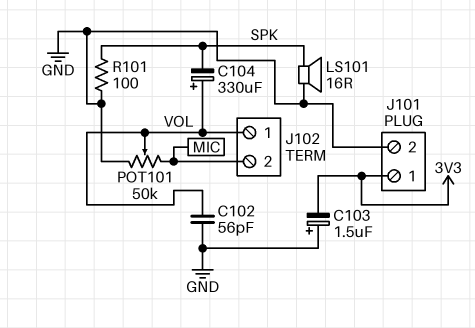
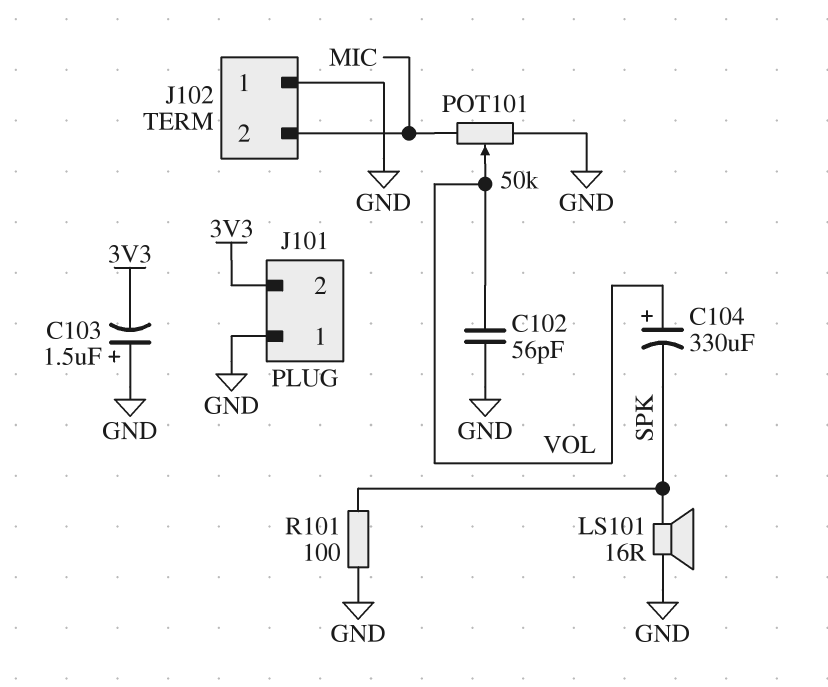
J101 pin 1: 3V3 -> GND
J101 pin 2: GND -> 3V3
J102 pin 1: VOL -> GND

